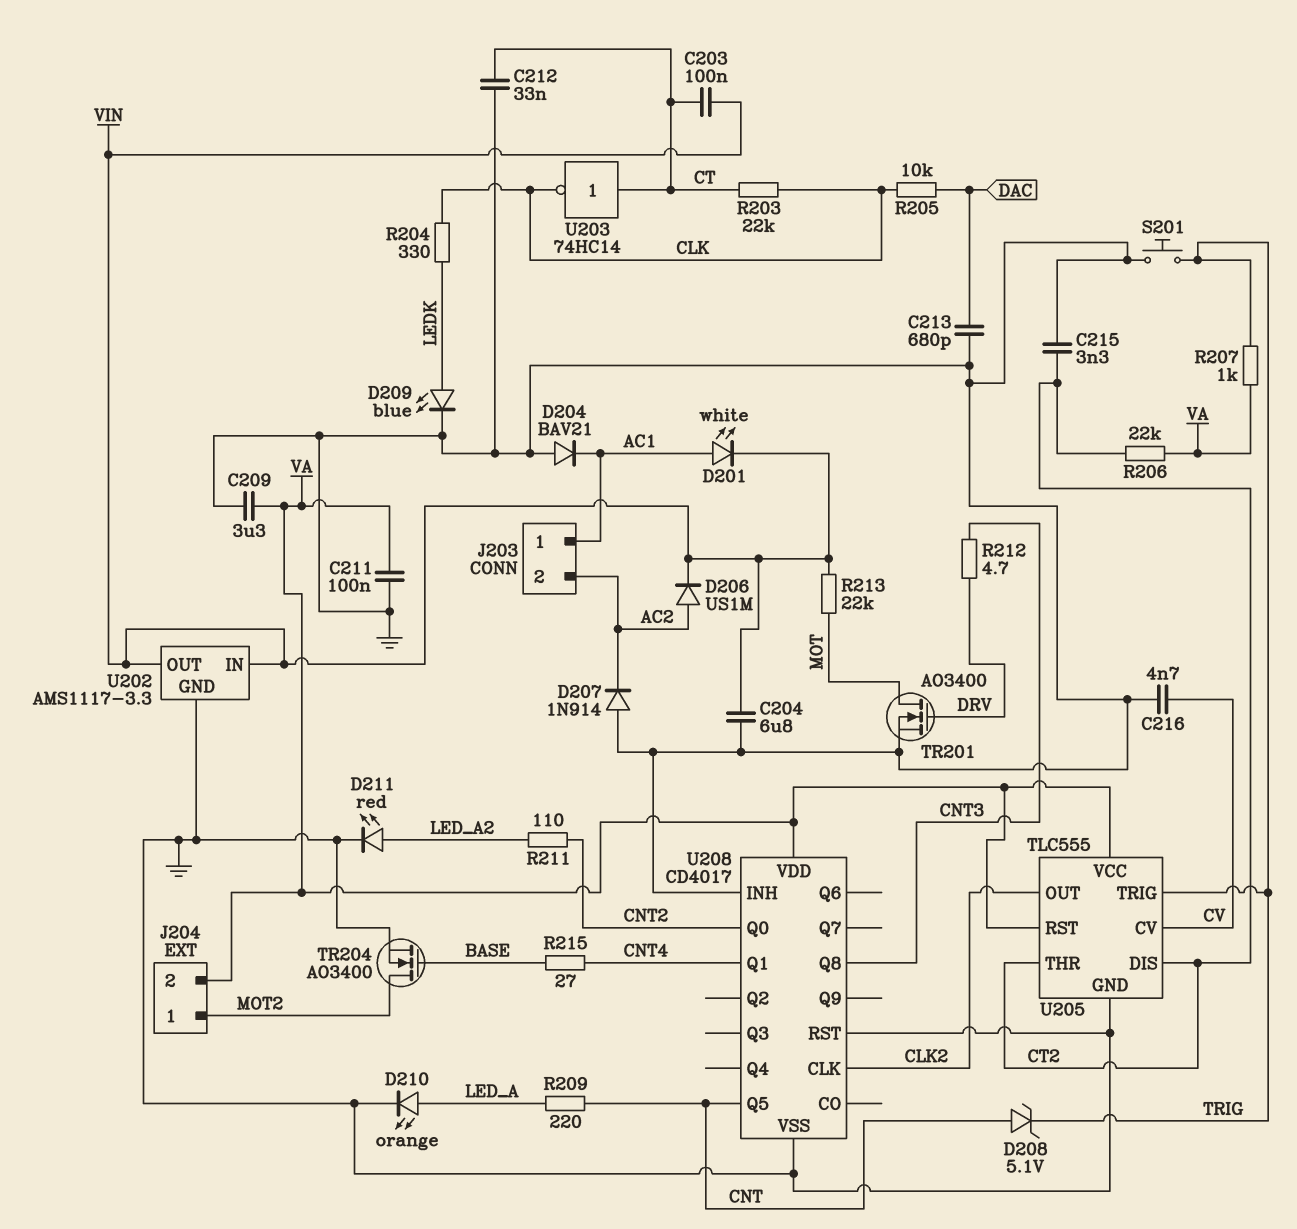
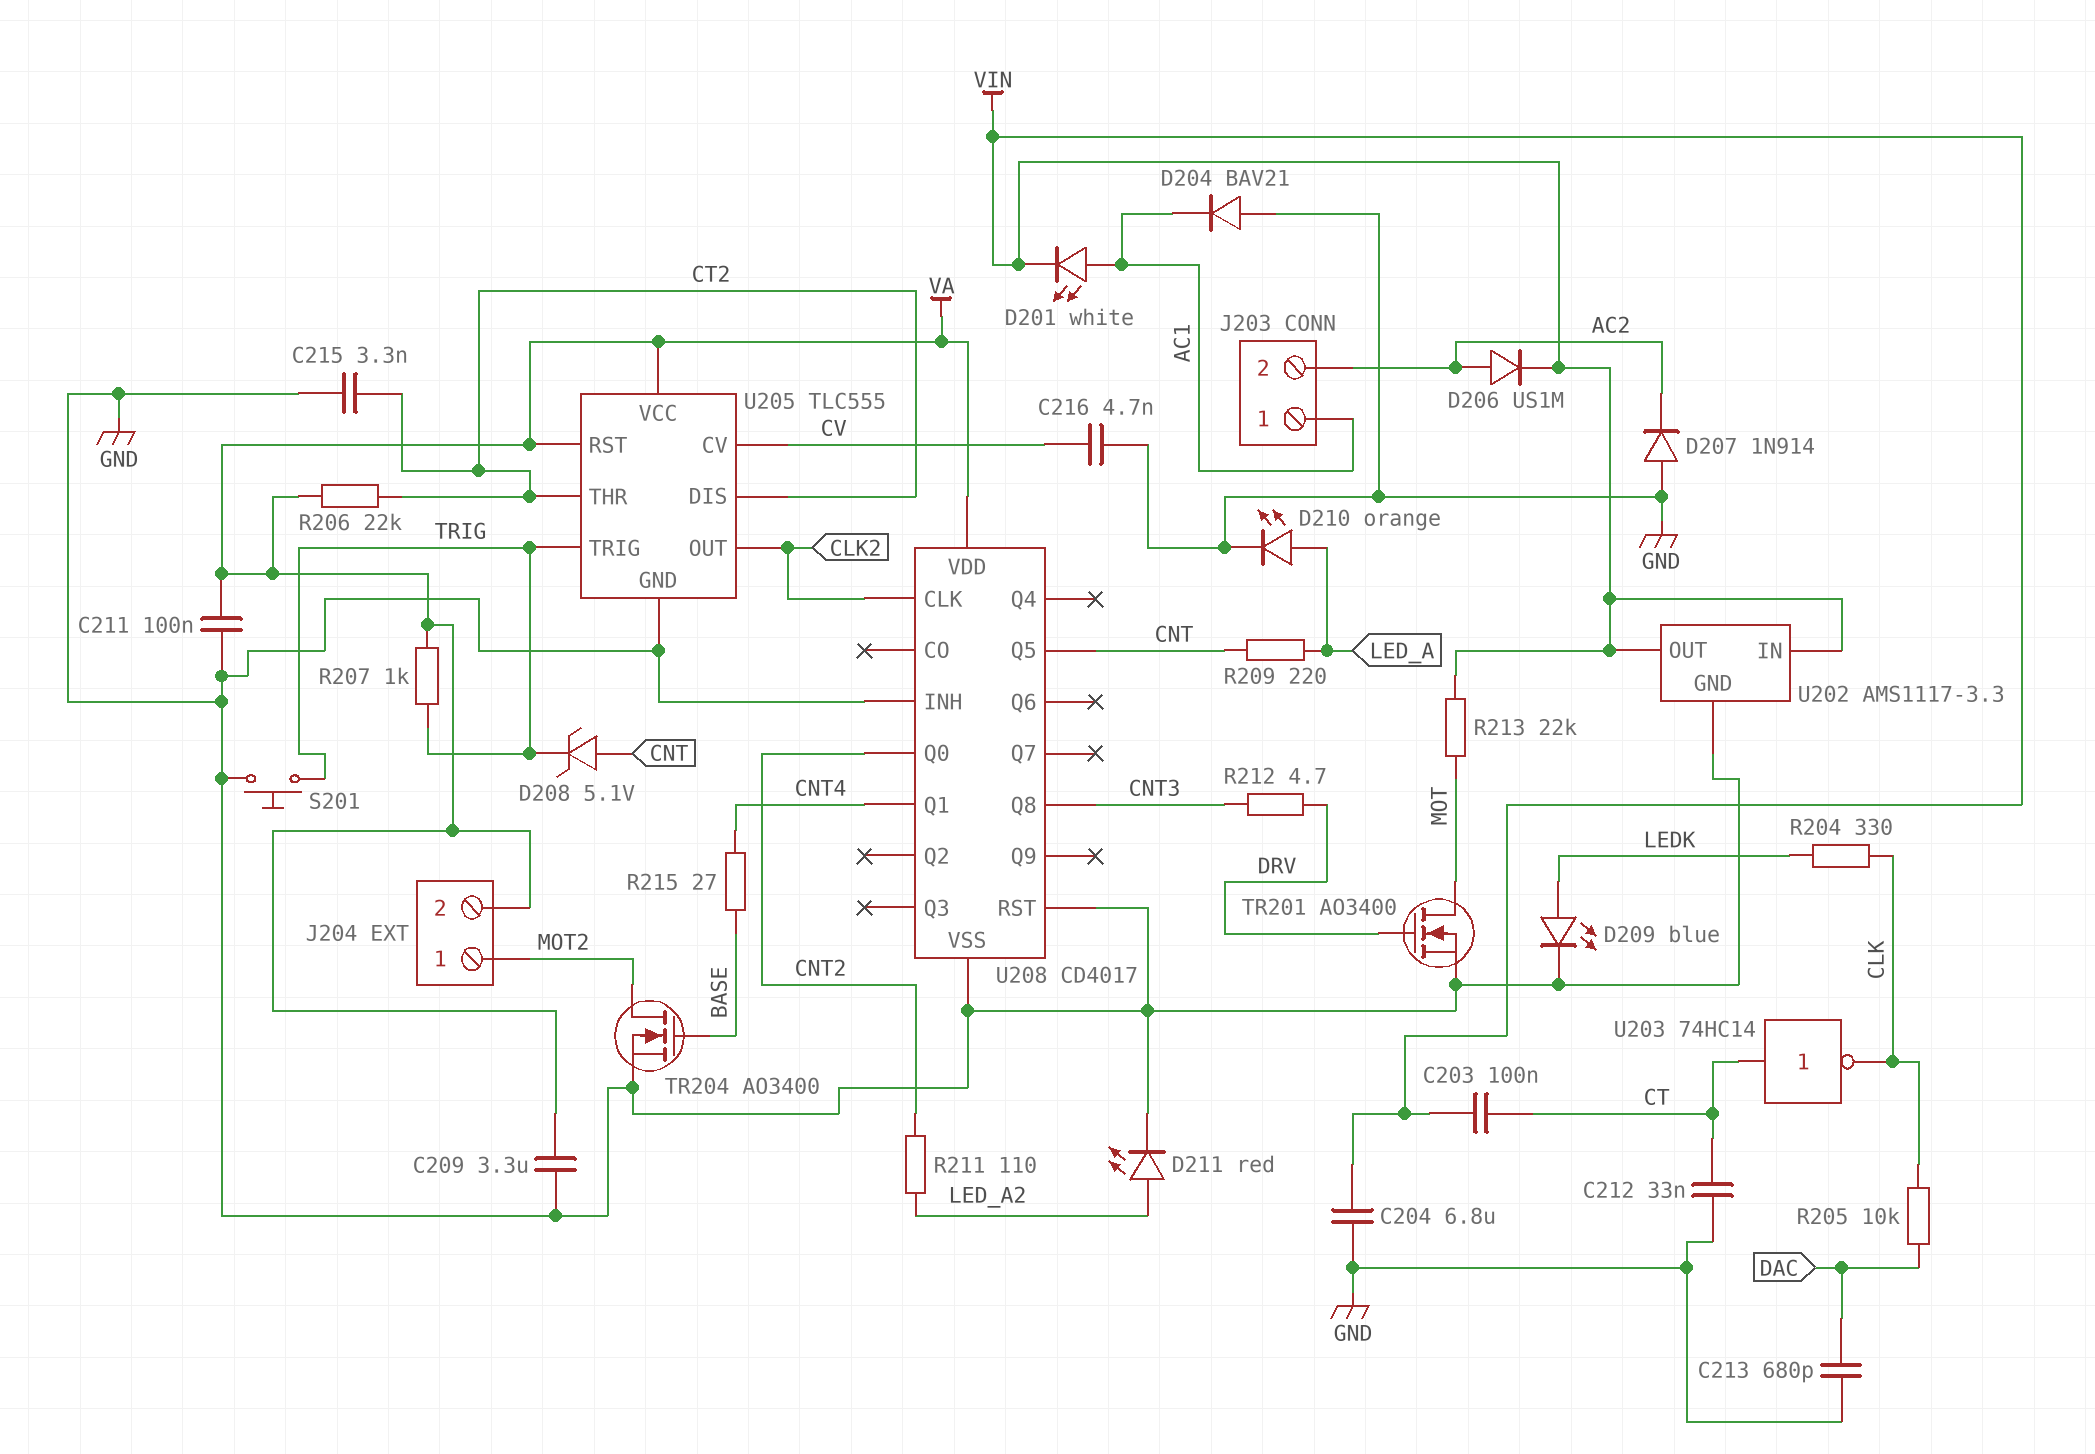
R203: 22k (CLK, CT) -> none

